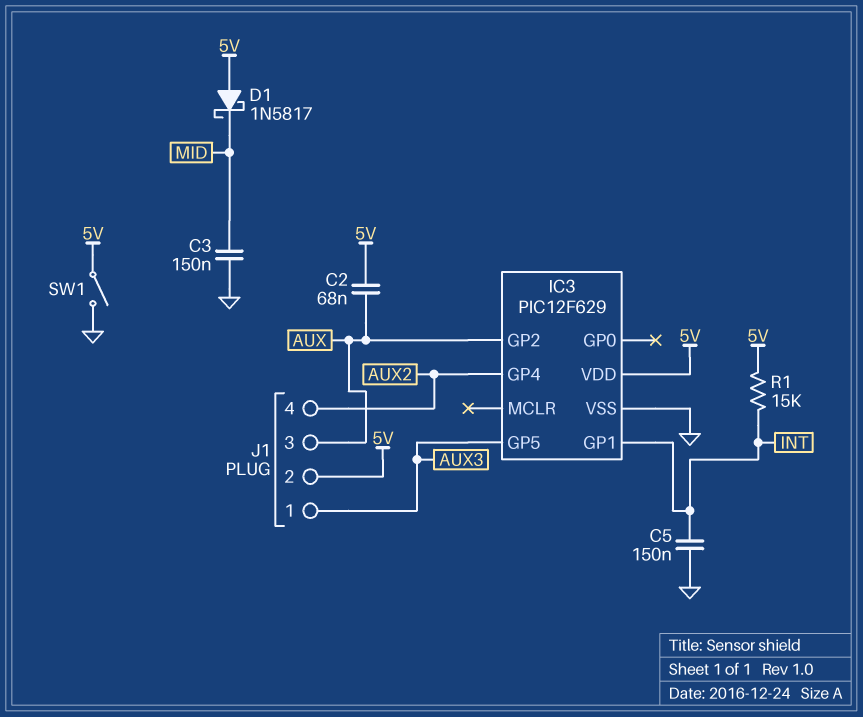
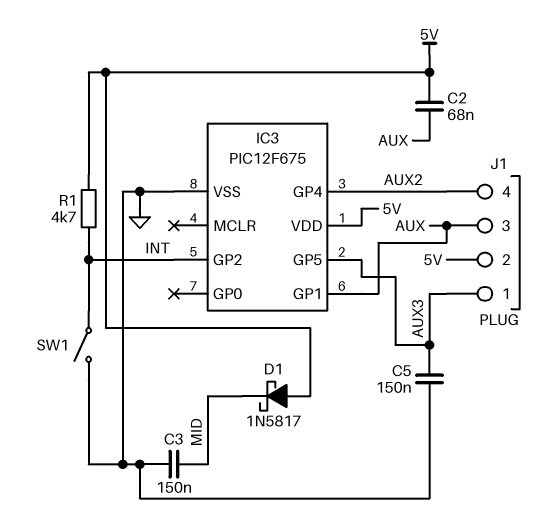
C5: 150nF (GND, INT) -> 150nF (AUX3, GND)
IC3: PIC12F629 -> PIC12F675
IC3 pin GP1: INT -> AUX
IC3 pin GP2: AUX -> INT
R1: 15k (5V, INT) -> 4.7k (5V, INT)
SW1: switch (5V, GND) -> switch (GND, INT)

